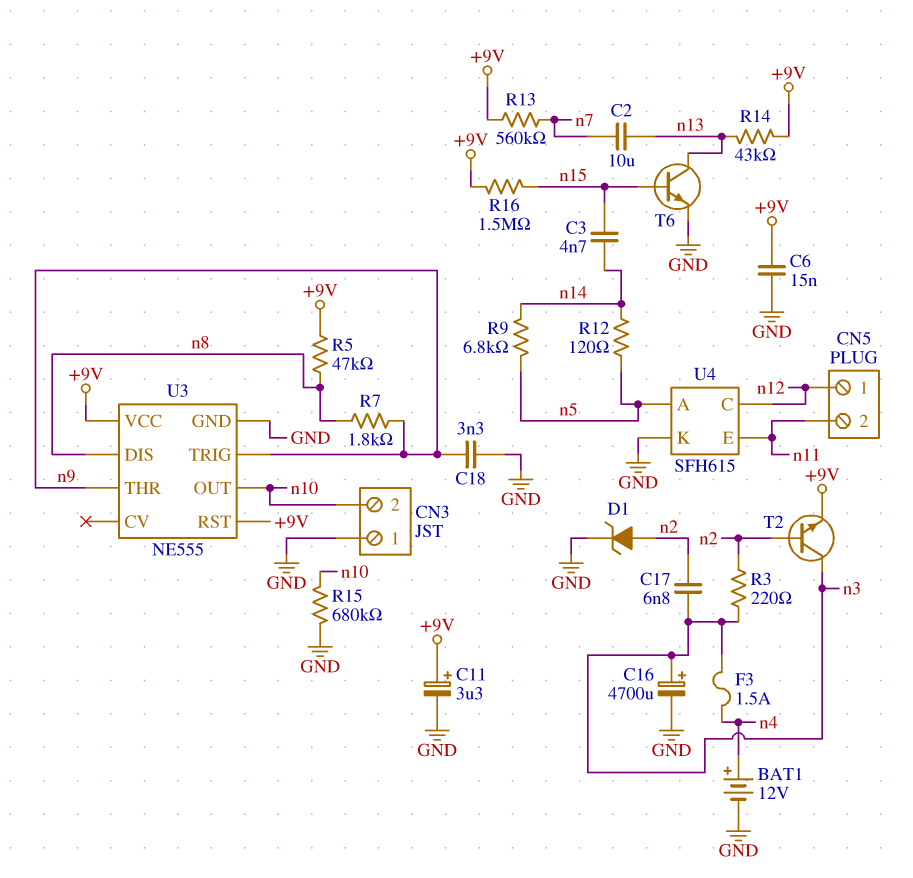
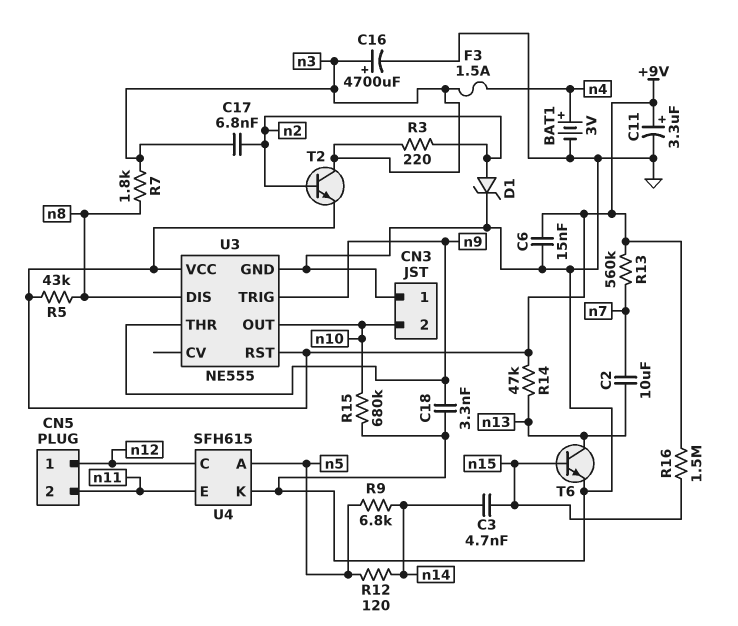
BAT1: 12V (plus n4, minus GND) -> 3V (plus n4, minus GND)
R5: 47k (+9V, n8) -> 43k (+9V, n8)
R7: 1.8k (n8, n9) -> 1.8k (n3, n8)
R14: 43k (+9V, n13) -> 47k (+9V, n13)

